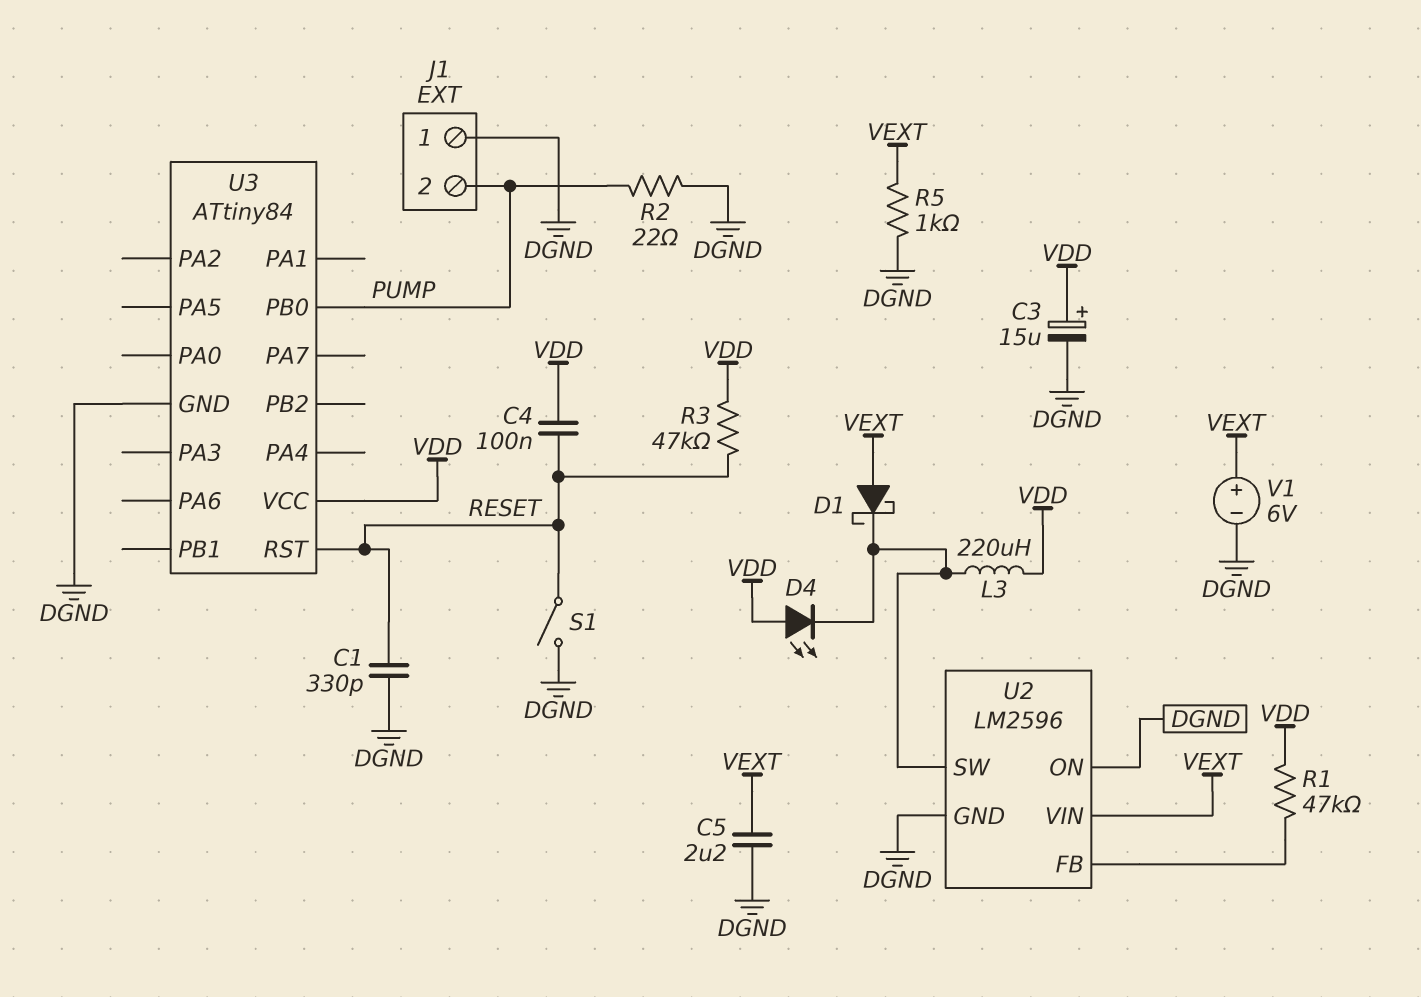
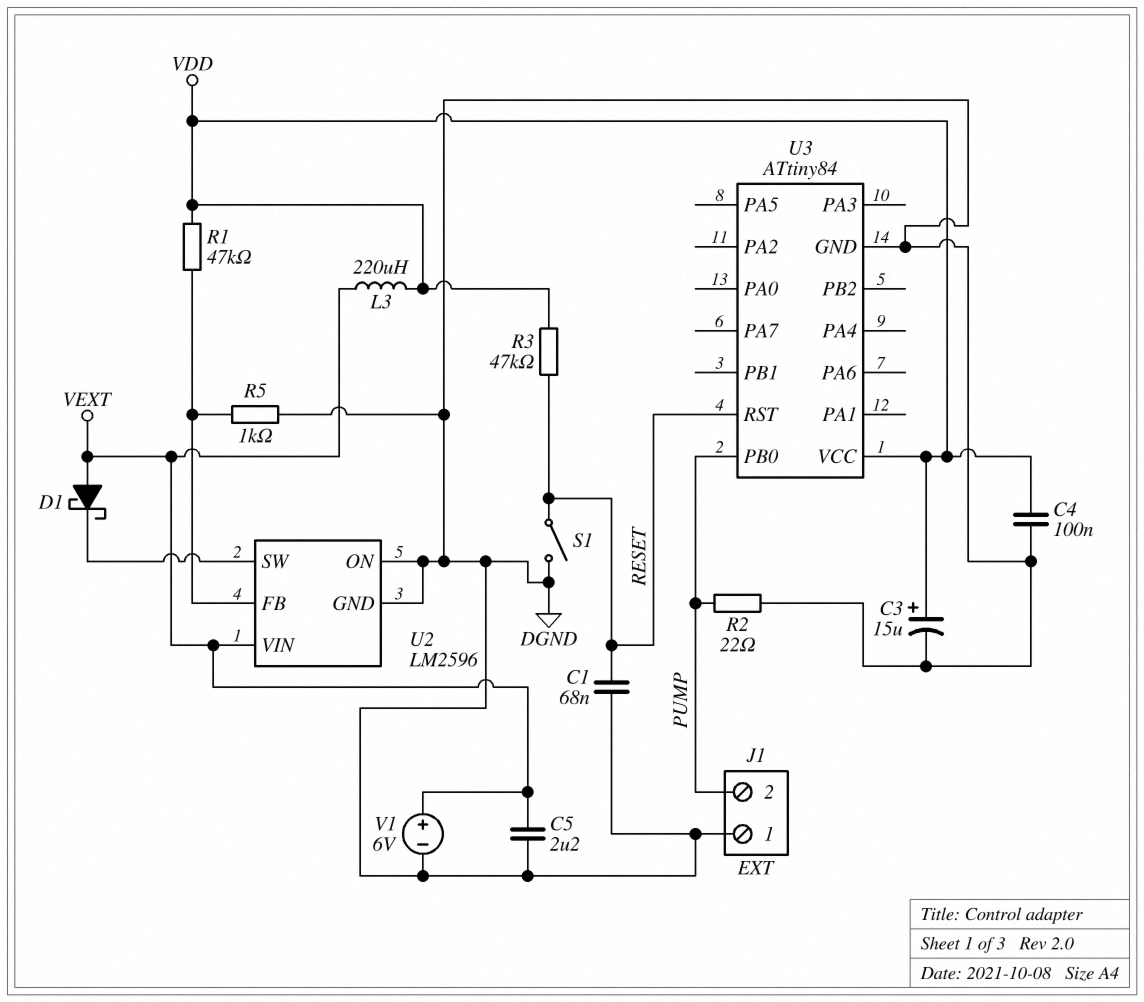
C1: 330pF (DGND, RESET) -> 68nF (DGND, RESET)
C4: 100nF (RESET, VDD) -> 100nF (DGND, VDD)
D4: LED (A VDD, K U2/SW) -> none
L3: 220uH (U2/SW, VDD) -> 220uH (VDD, VEXT)
R5: 1k (DGND, VEXT) -> 1k (DGND, U2/FB)

